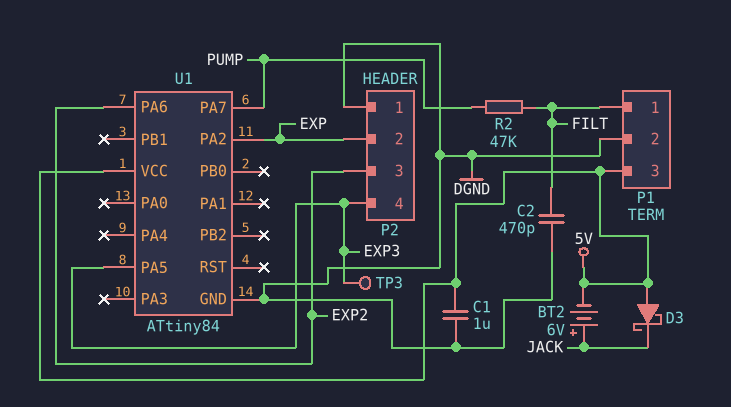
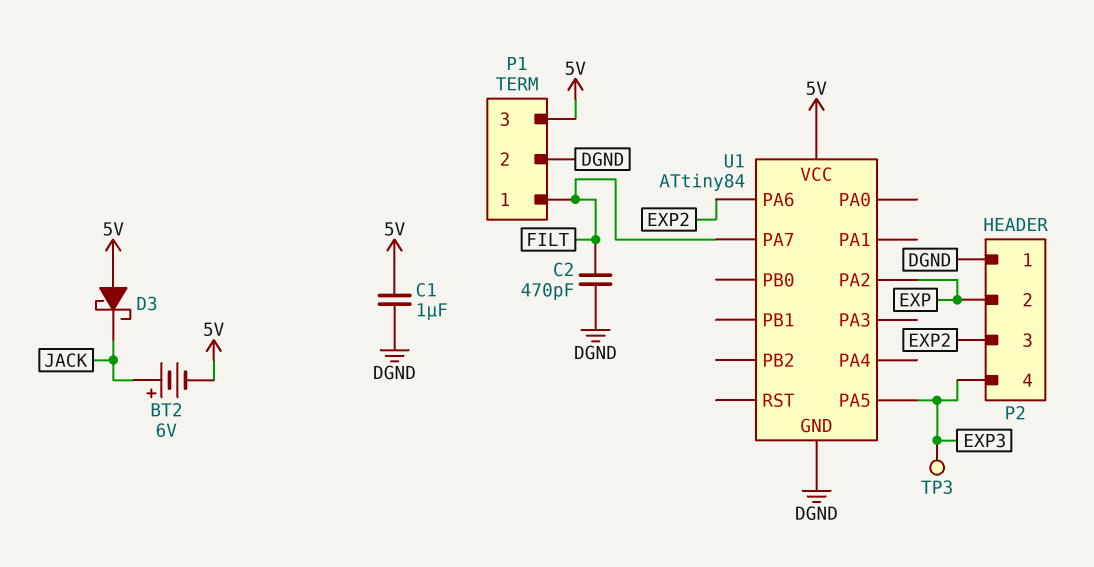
R2: 47k (FILT, PUMP) -> none
U1 pin PA7: PUMP -> FILT

